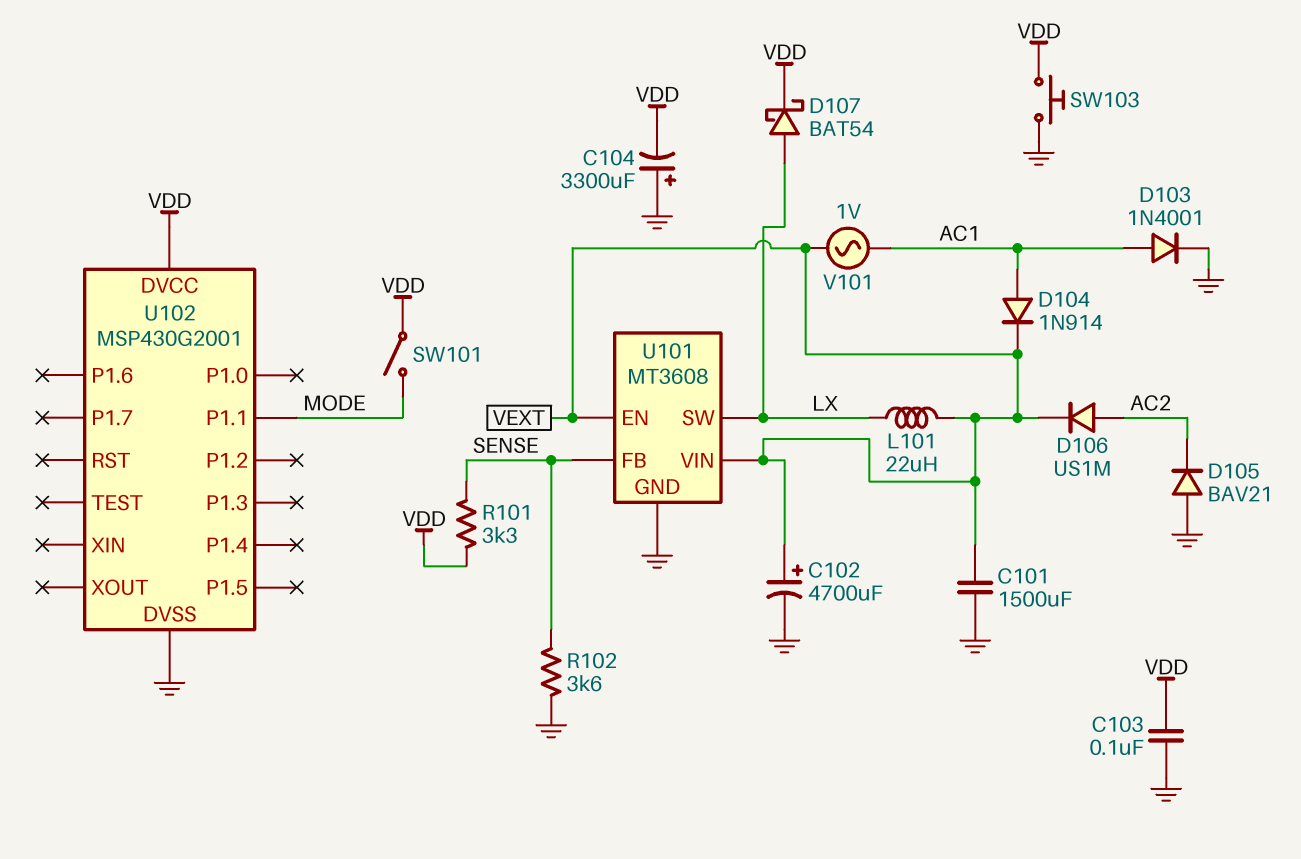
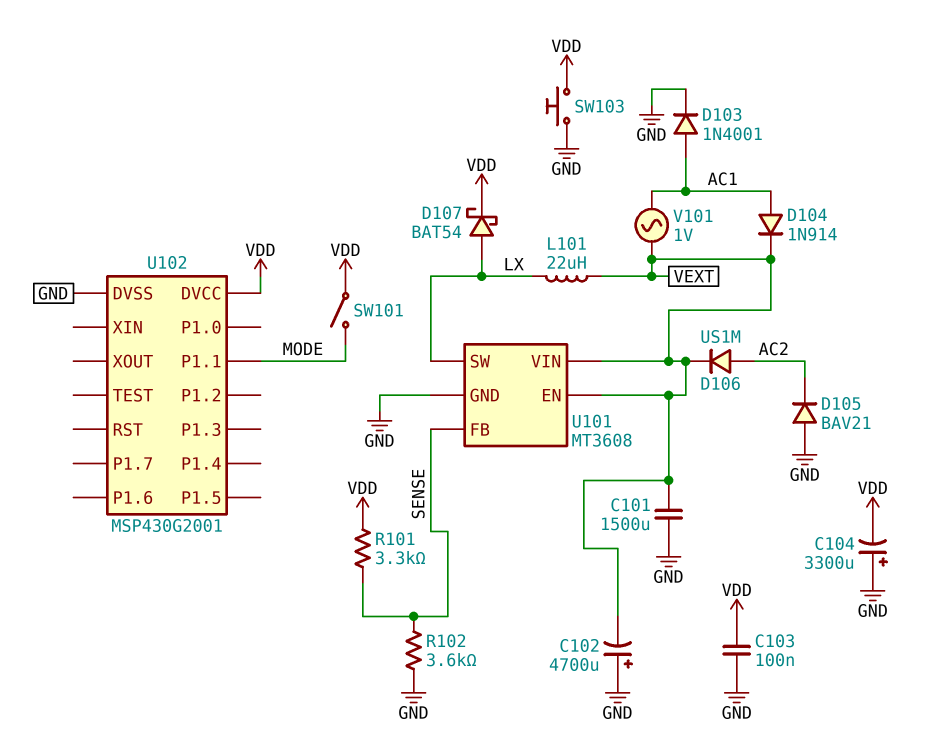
C102: 4700uF (plus VEXT, minus GND) -> 4700uF (plus GND, minus VEXT)

